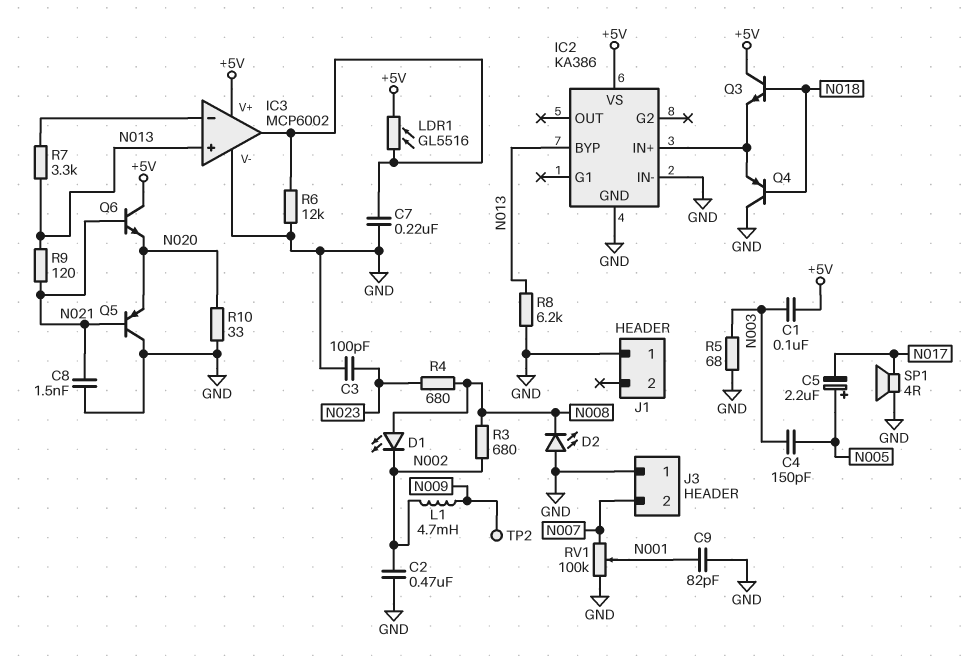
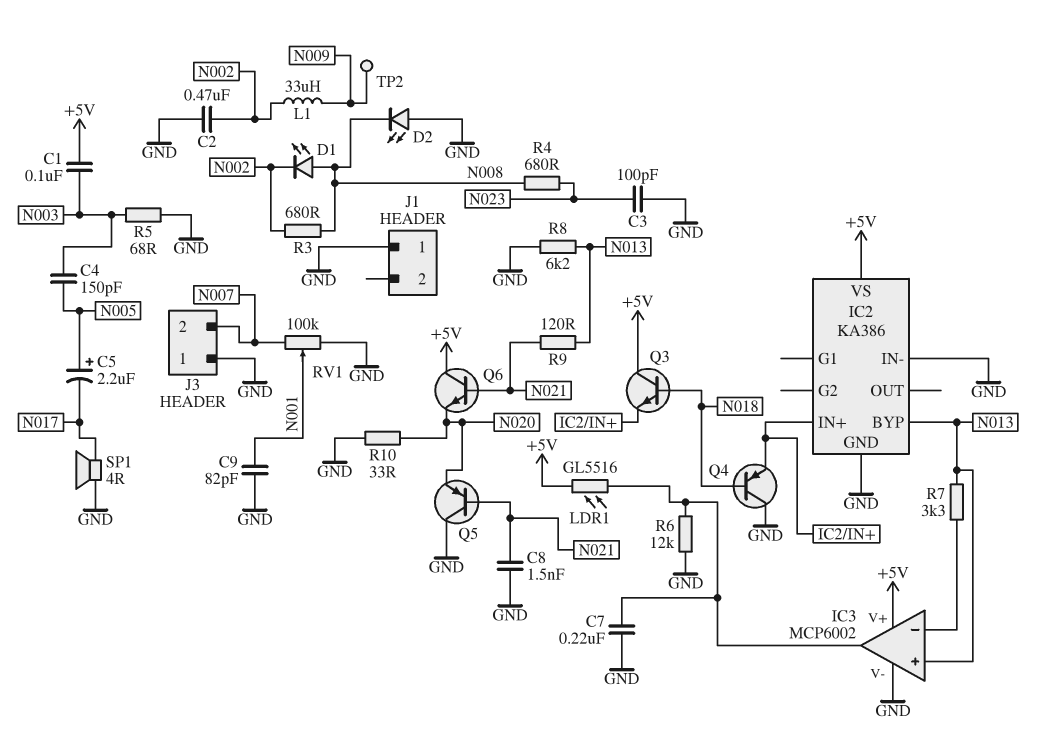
L1: 4.7mH (N002, N009) -> 33uH (N002, N009)

